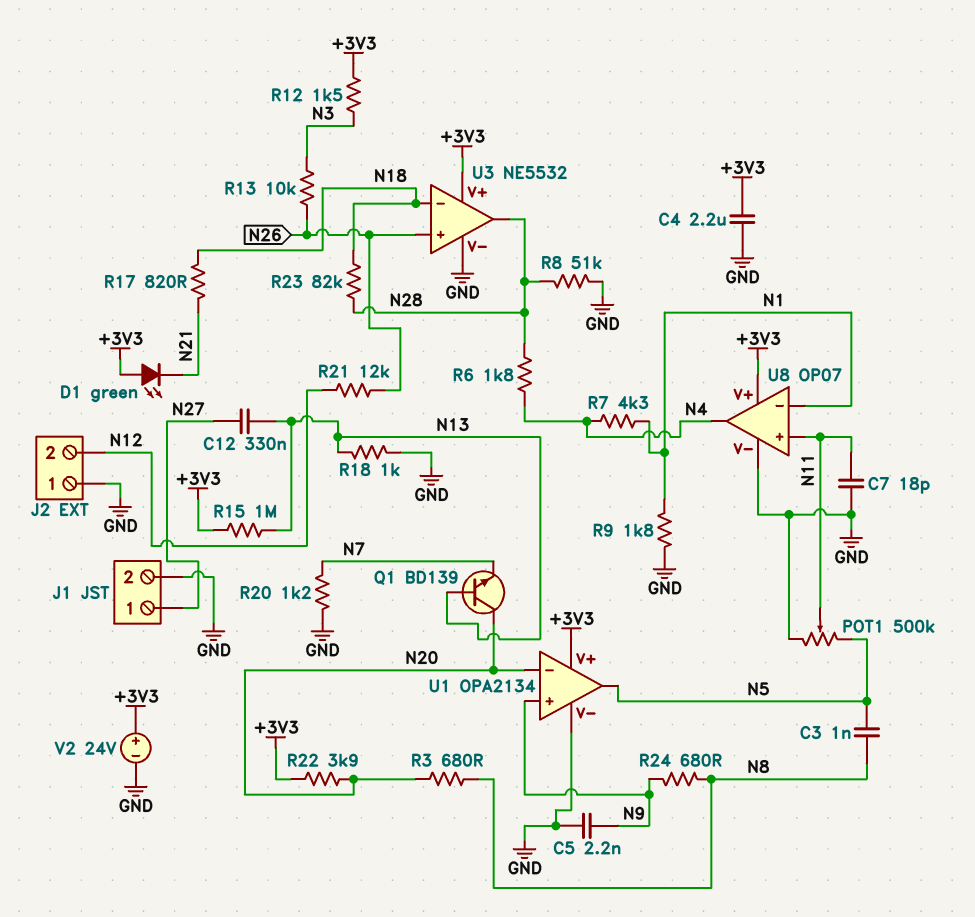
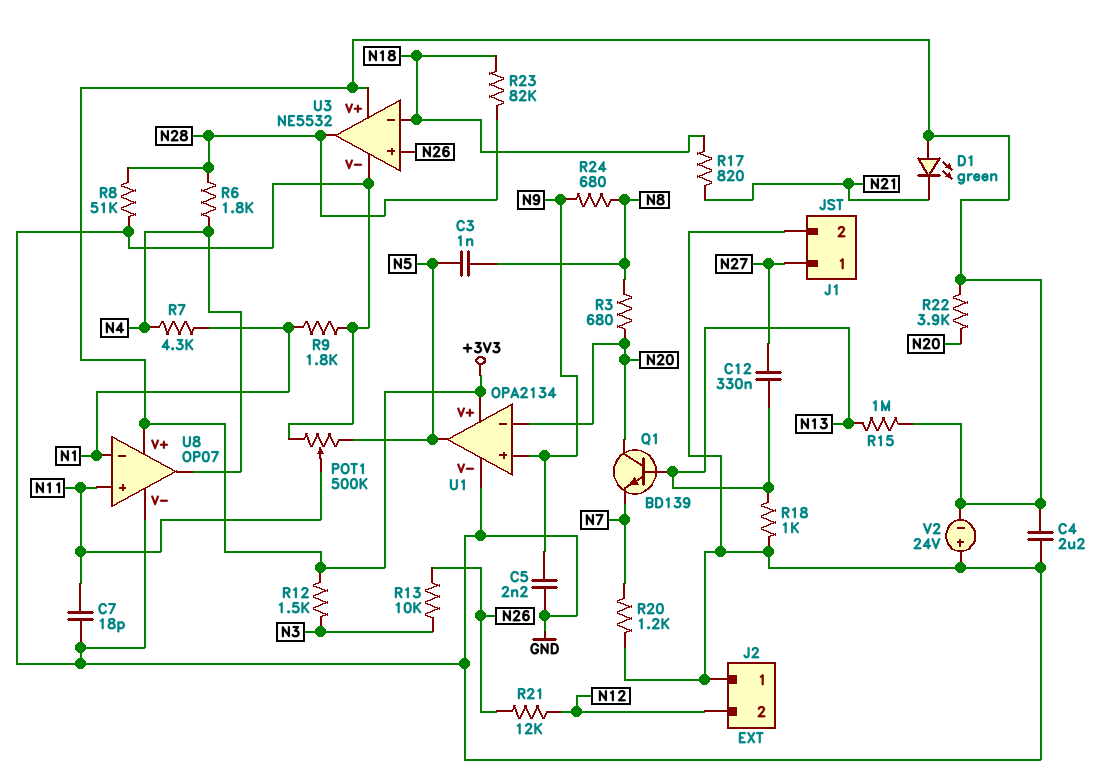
V2: 24V (plus +3V3, minus GND) -> 24V (plus GND, minus +3V3)

